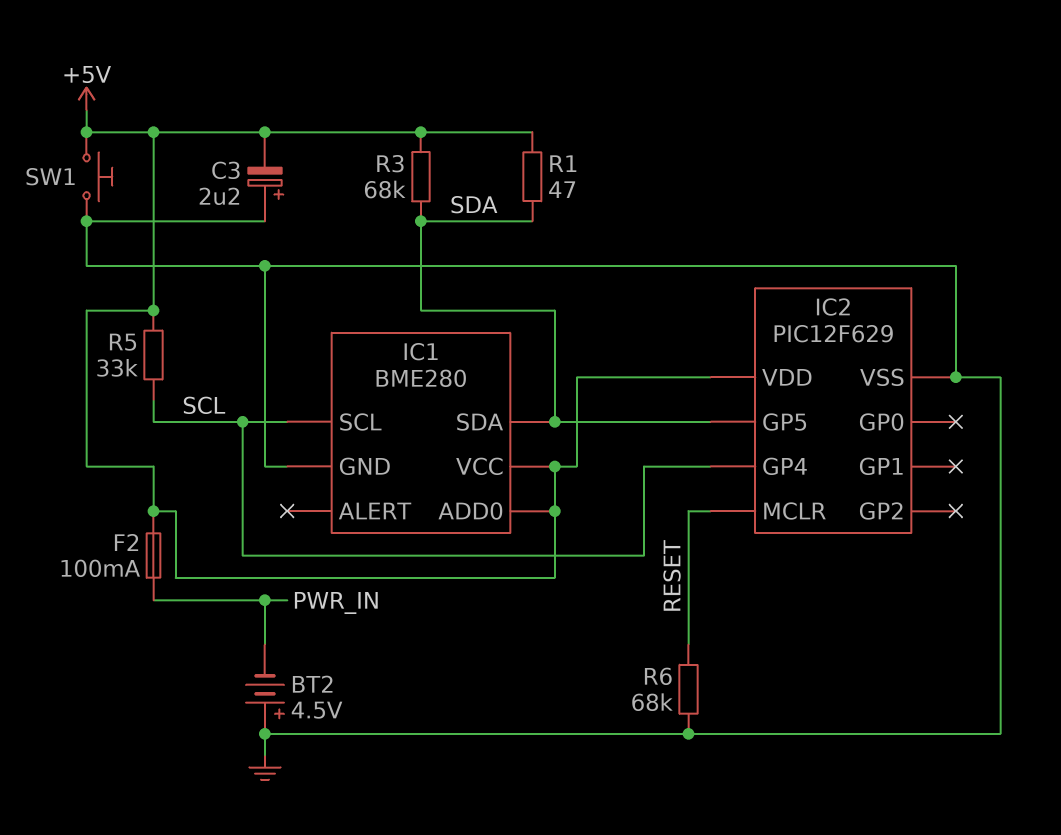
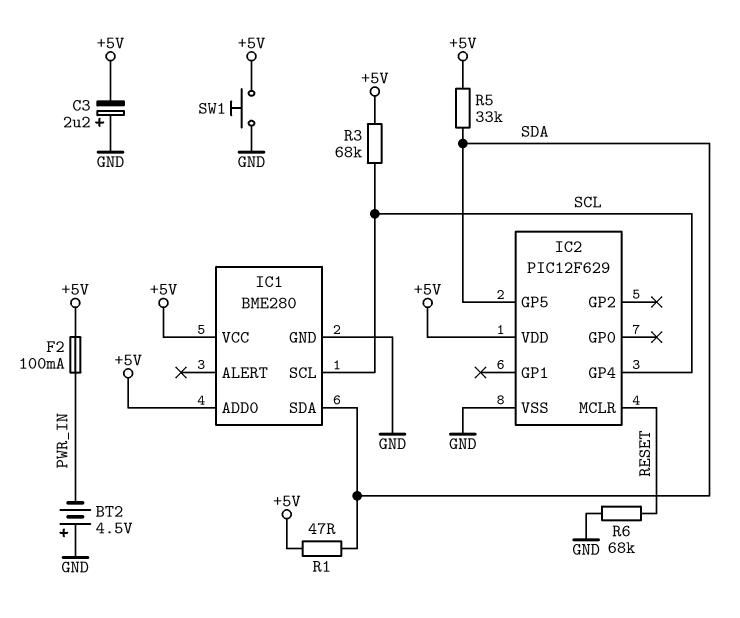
R3: 68k (+5V, SDA) -> 68k (+5V, SCL)
R5: 33k (+5V, SCL) -> 33k (+5V, SDA)

